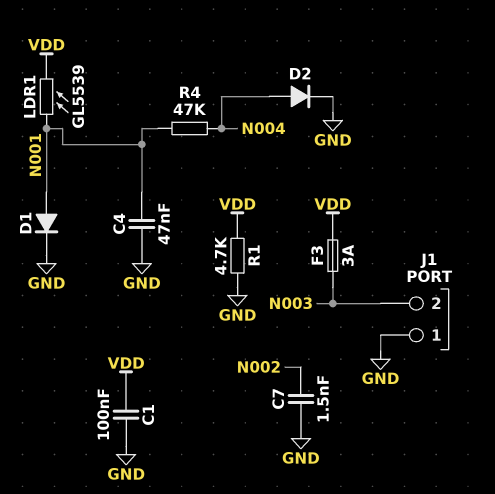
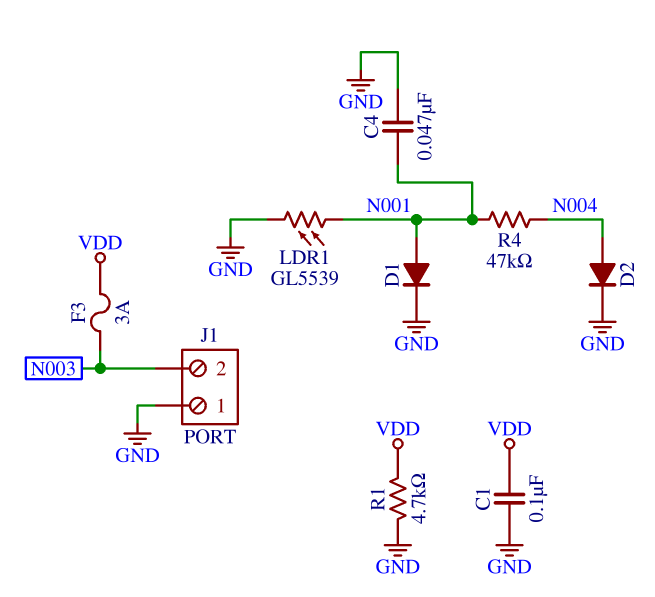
C7: 1.5nF (GND, N002) -> none
LDR1: GL5539 (N001, VDD) -> GL5539 (GND, N001)

